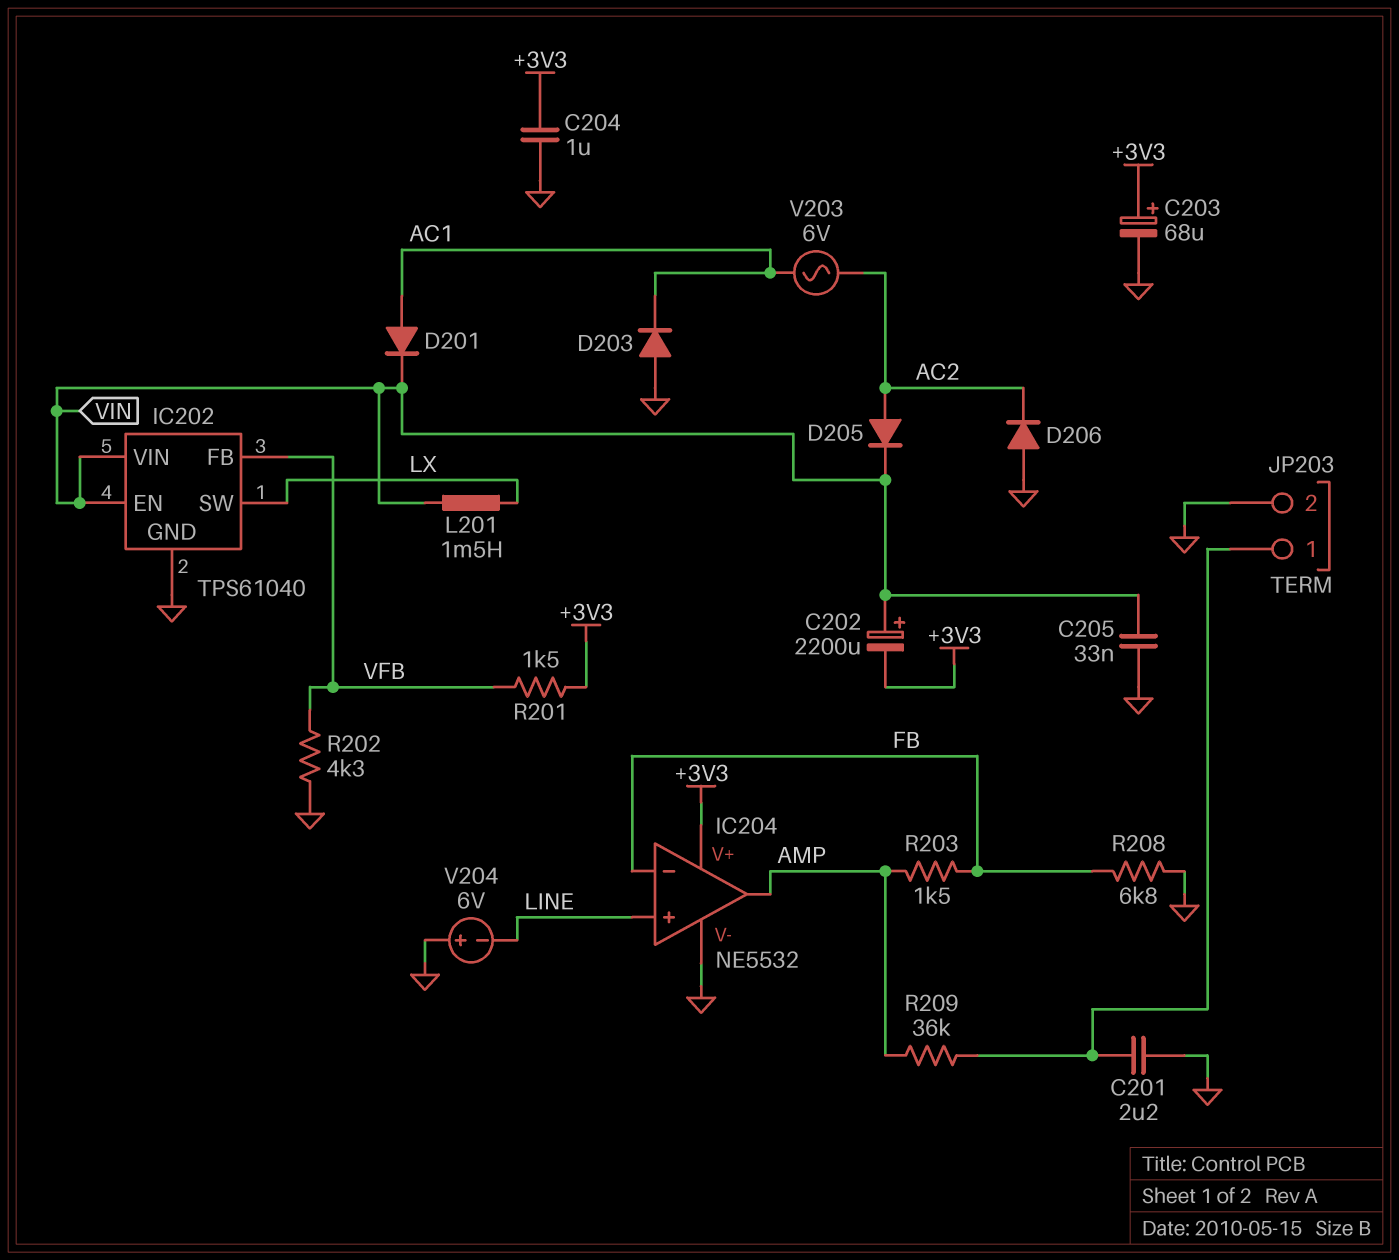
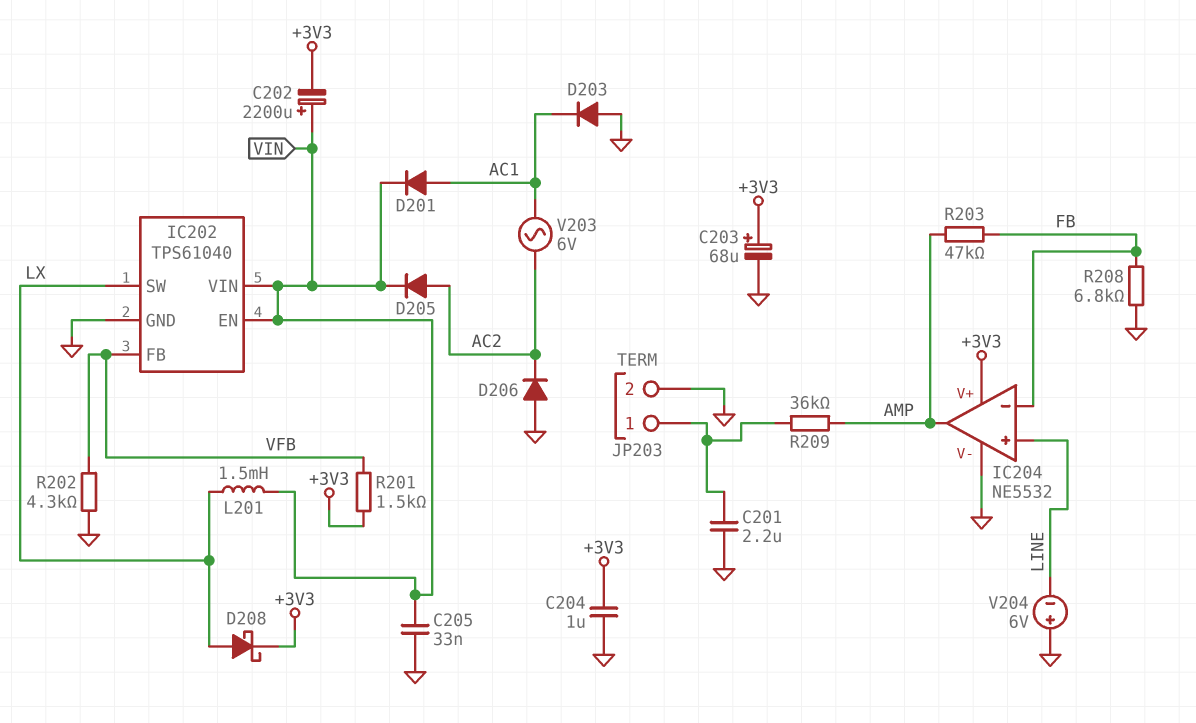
D208: none -> schottky (A LX, K +3V3)
R203: 1.5k (AMP, FB) -> 47k (AMP, FB)

